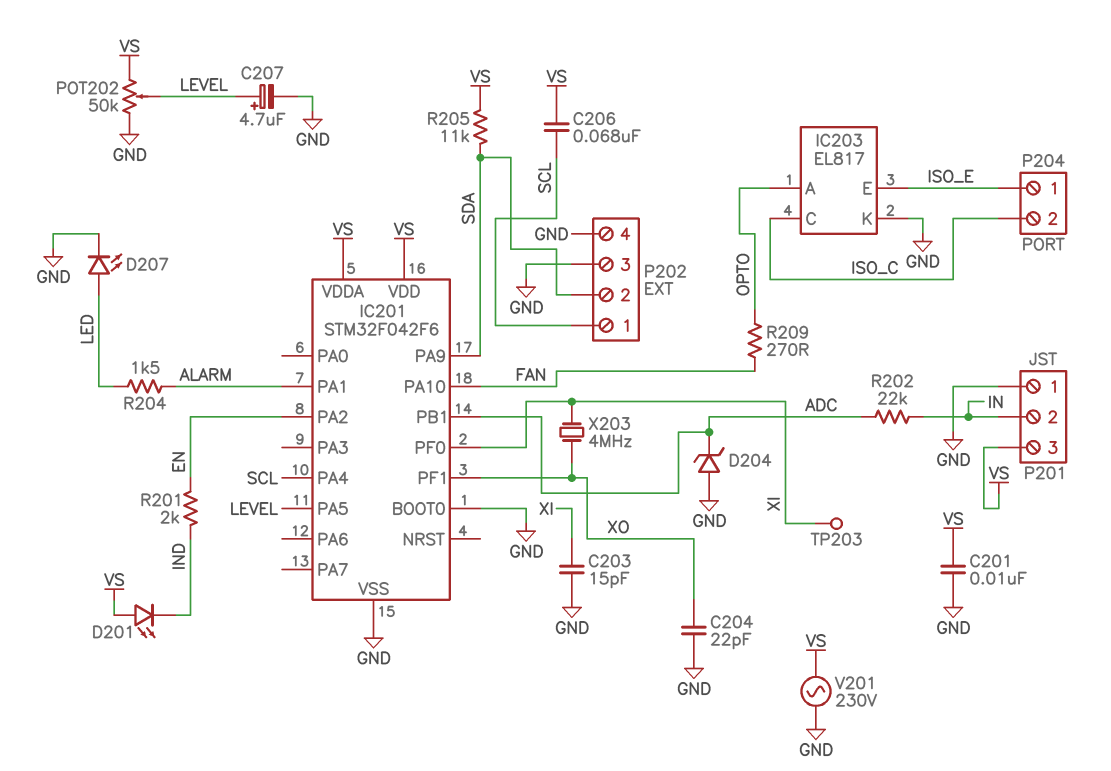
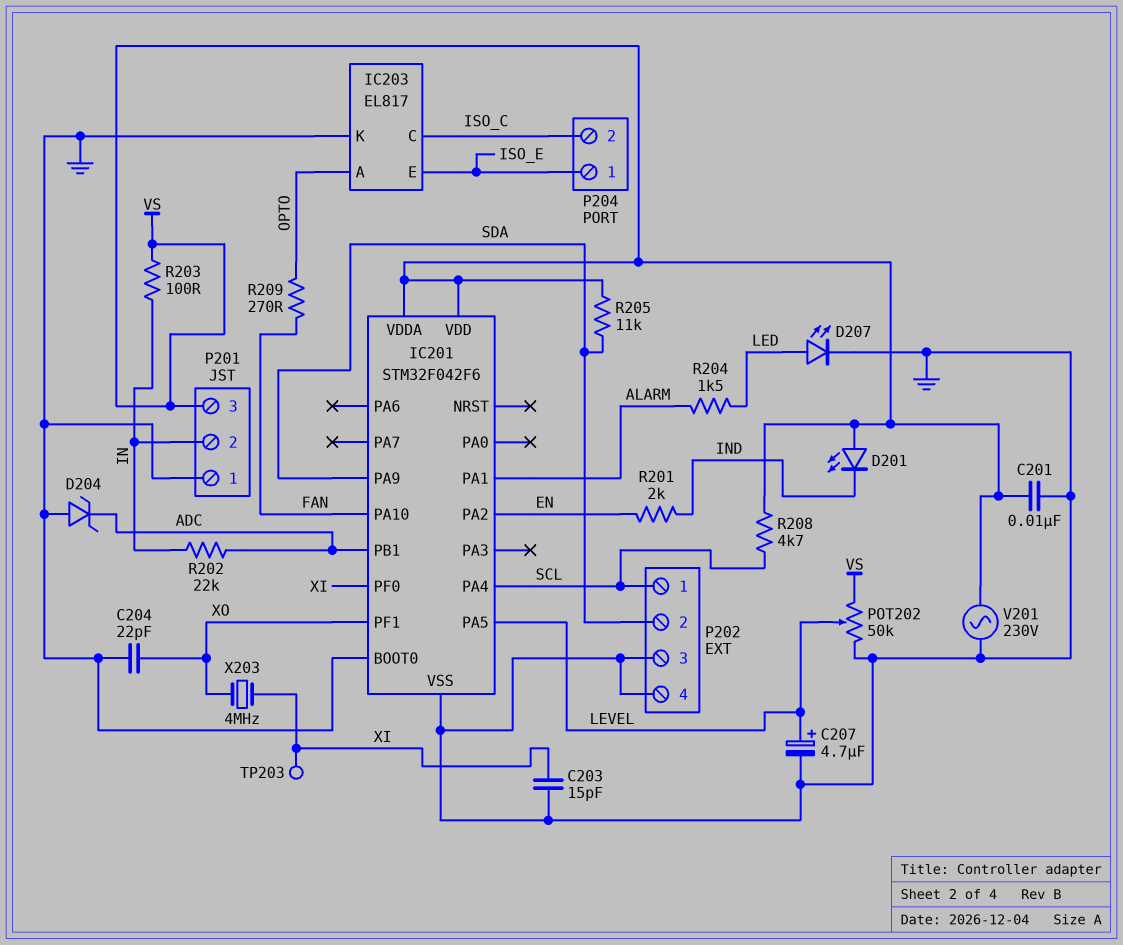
C206: 68nF (SCL, VS) -> none
R203: none -> 100 (IN, VS)
R208: none -> 4.7k (SCL, VS)

